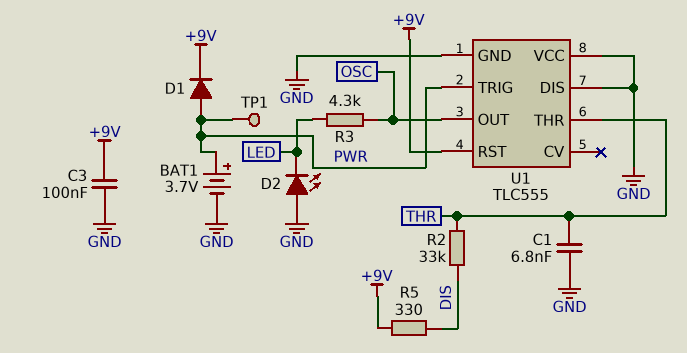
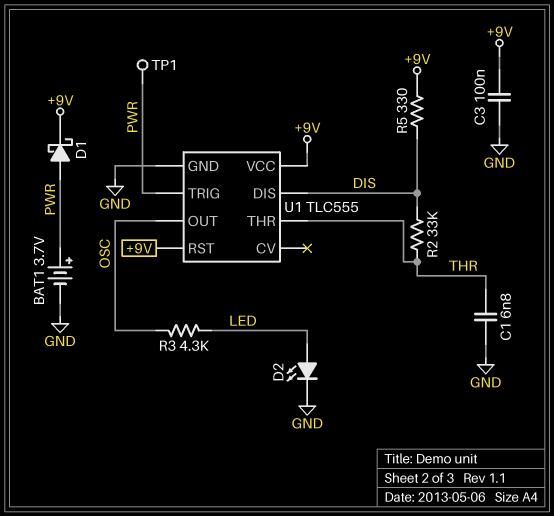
D1: diode (A PWR, K +9V) -> schottky (A PWR, K +9V)
D2: LED (A GND, K LED) -> LED (A LED, K GND)
U1 pin DIS: GND -> DIS
U1 pin VCC: GND -> +9V

